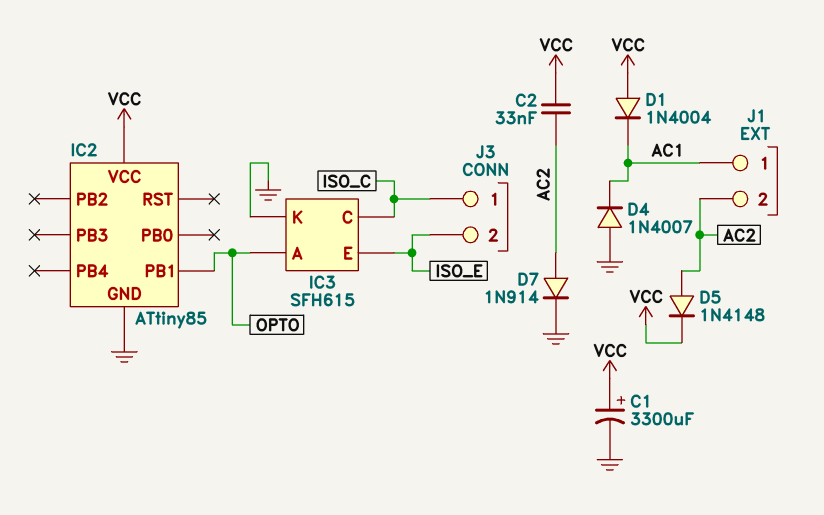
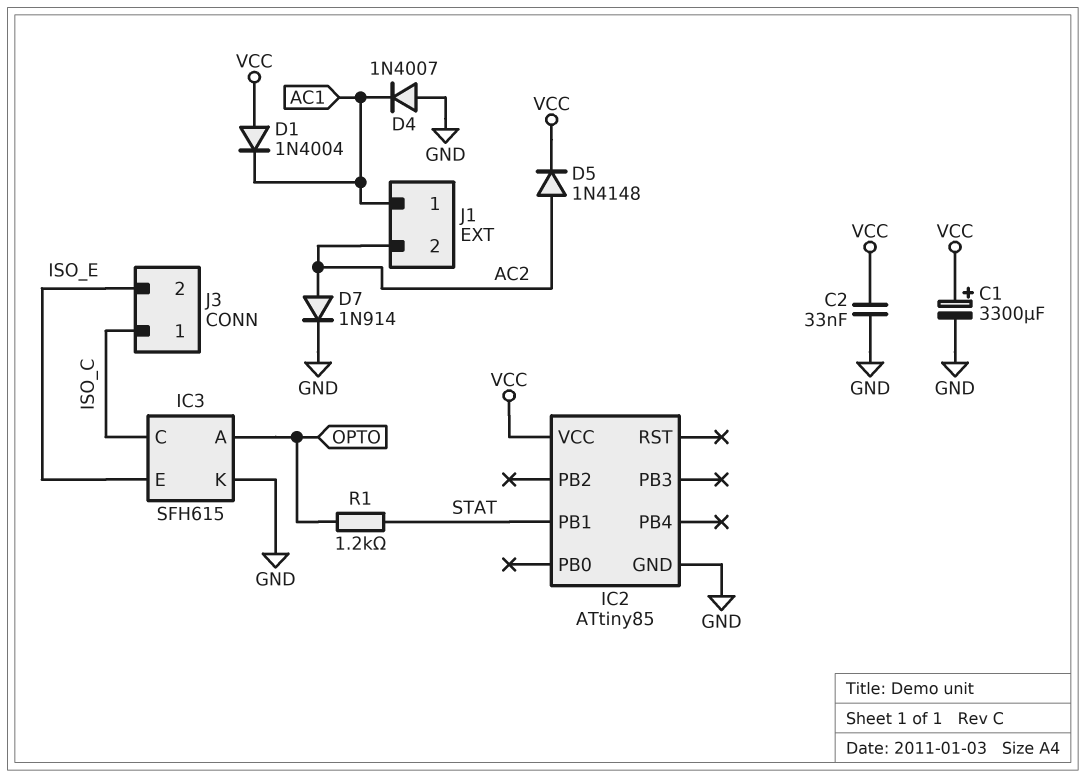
C2: 33nF (AC2, VCC) -> 33nF (GND, VCC)
IC2 pin PB1: OPTO -> STAT
R1: none -> 1.2k (OPTO, STAT)

